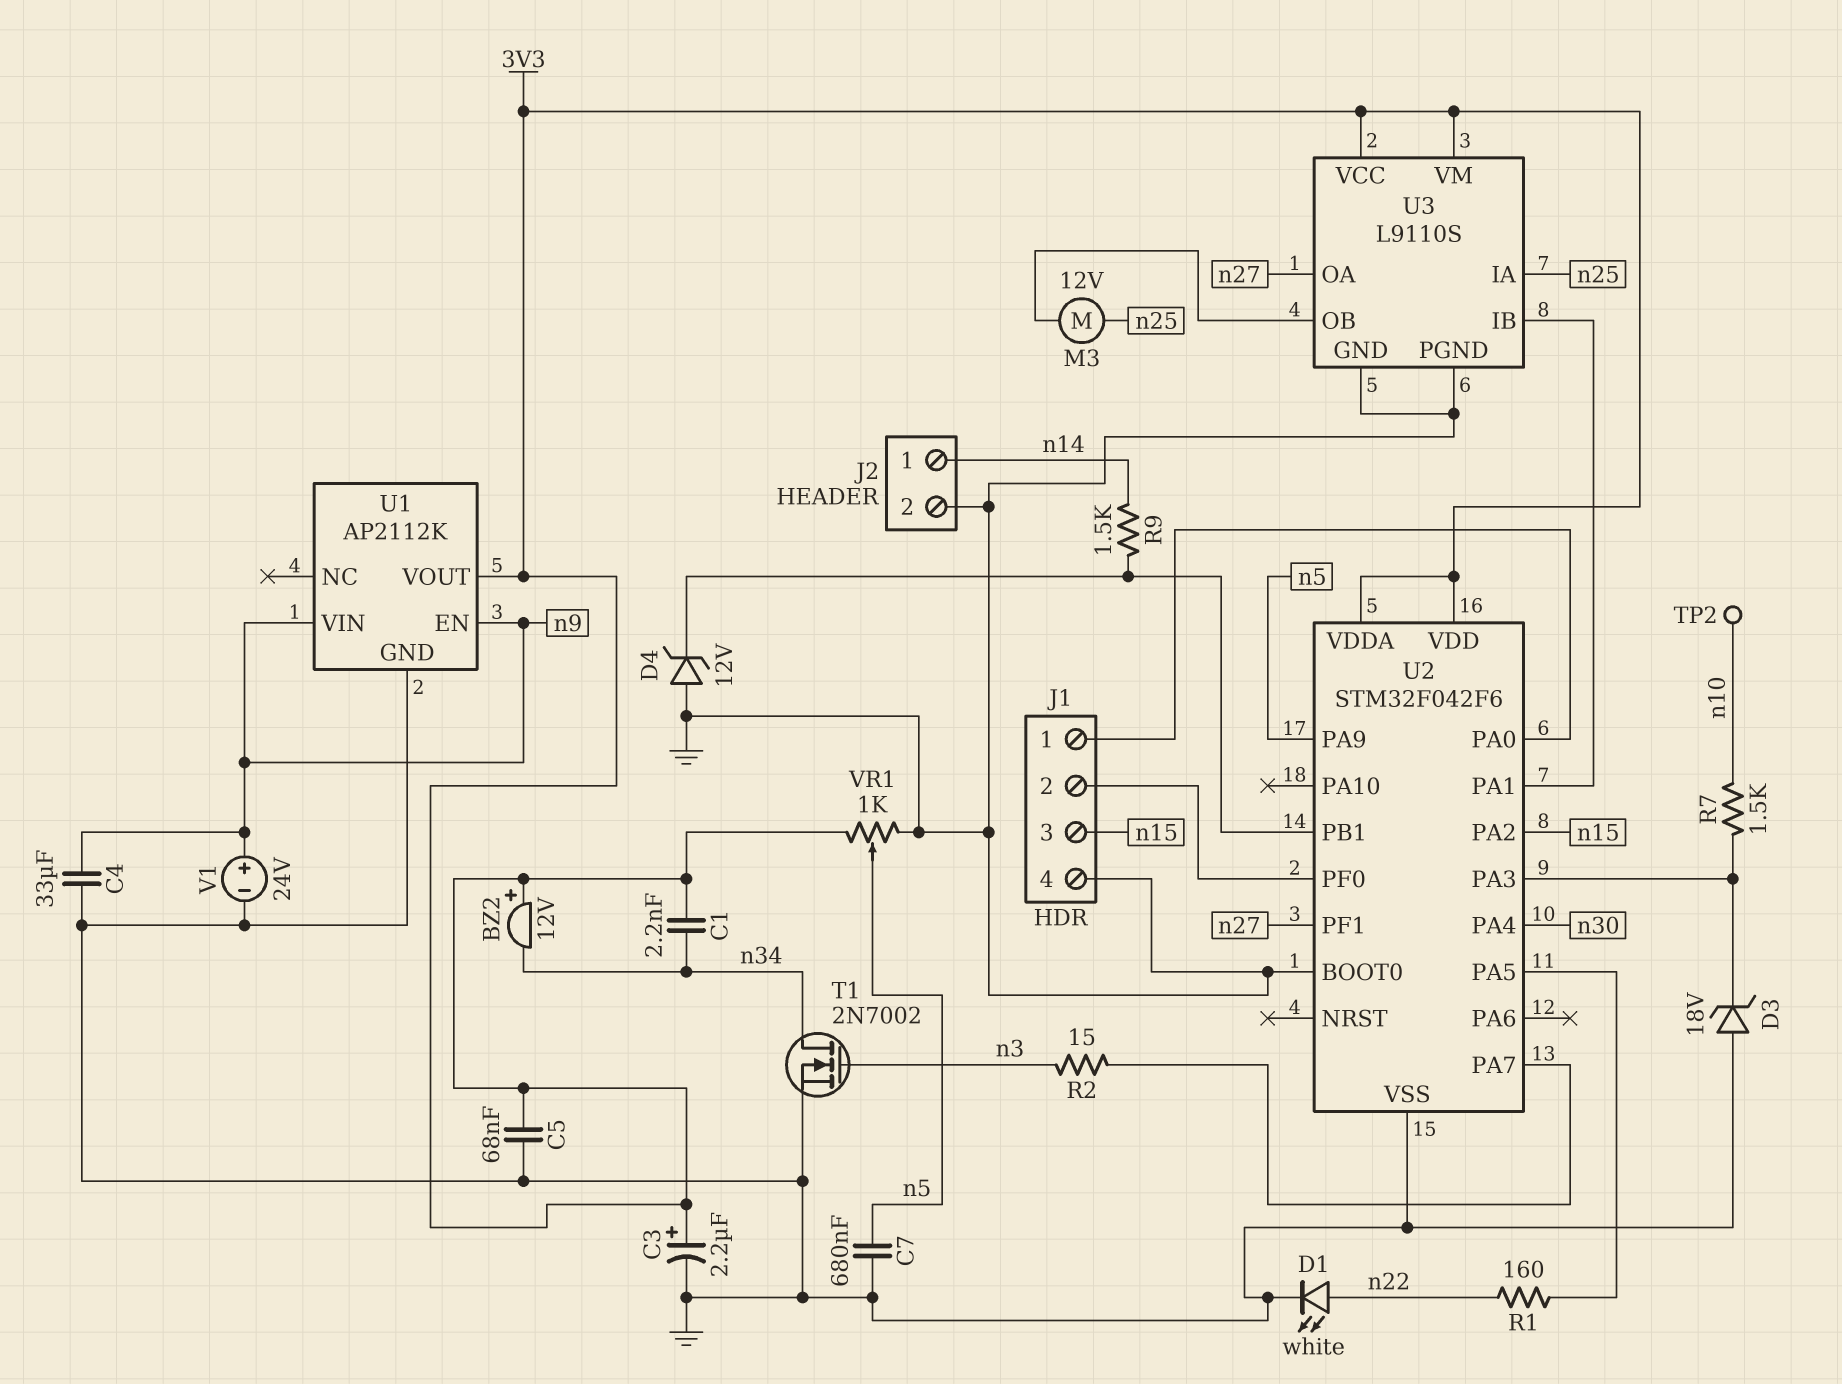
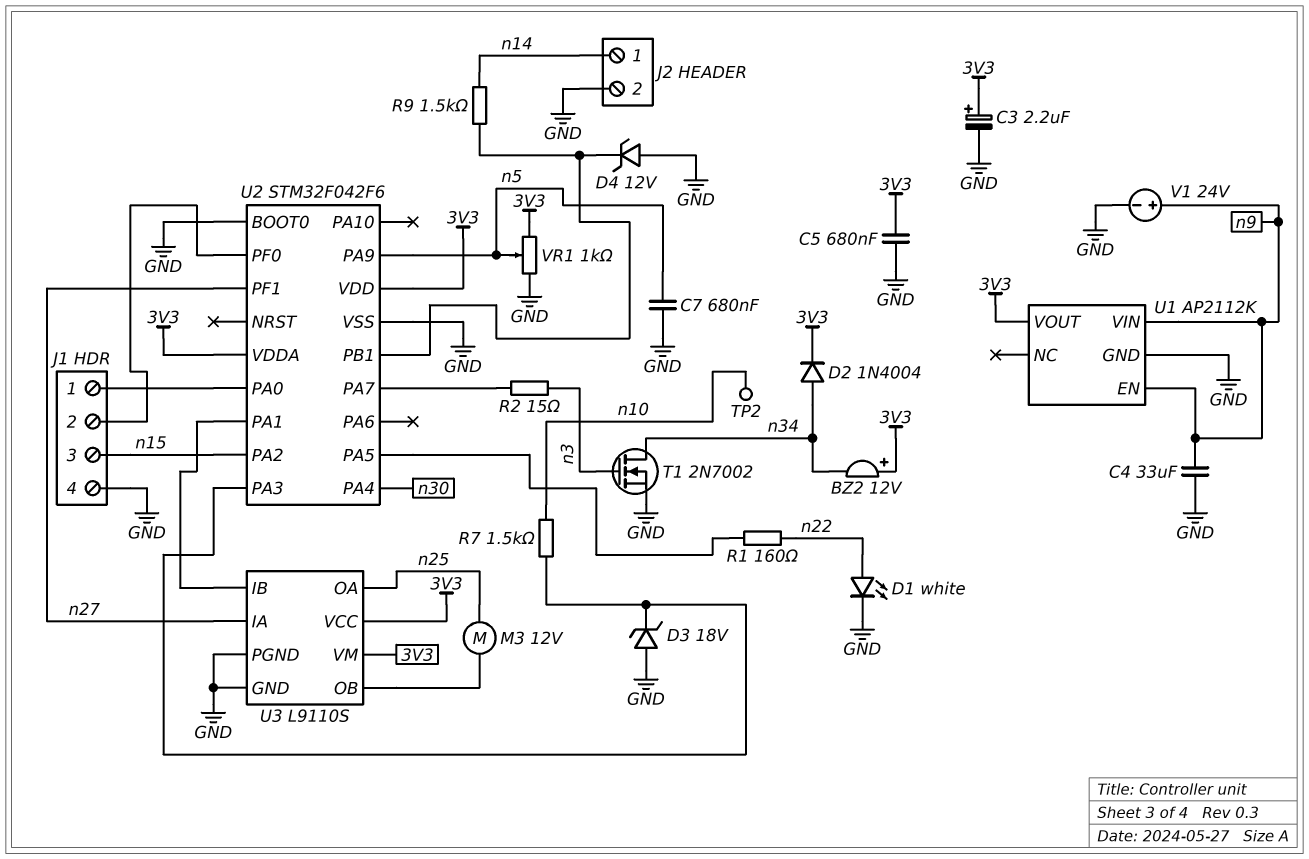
C1: 2.2nF (3V3, n34) -> none
C5: 68nF (3V3, GND) -> 680nF (3V3, GND)
D2: none -> diode 1N4004 (A n34, K 3V3)
U3 pin IA: n25 -> n27
U3 pin OA: n27 -> n25

